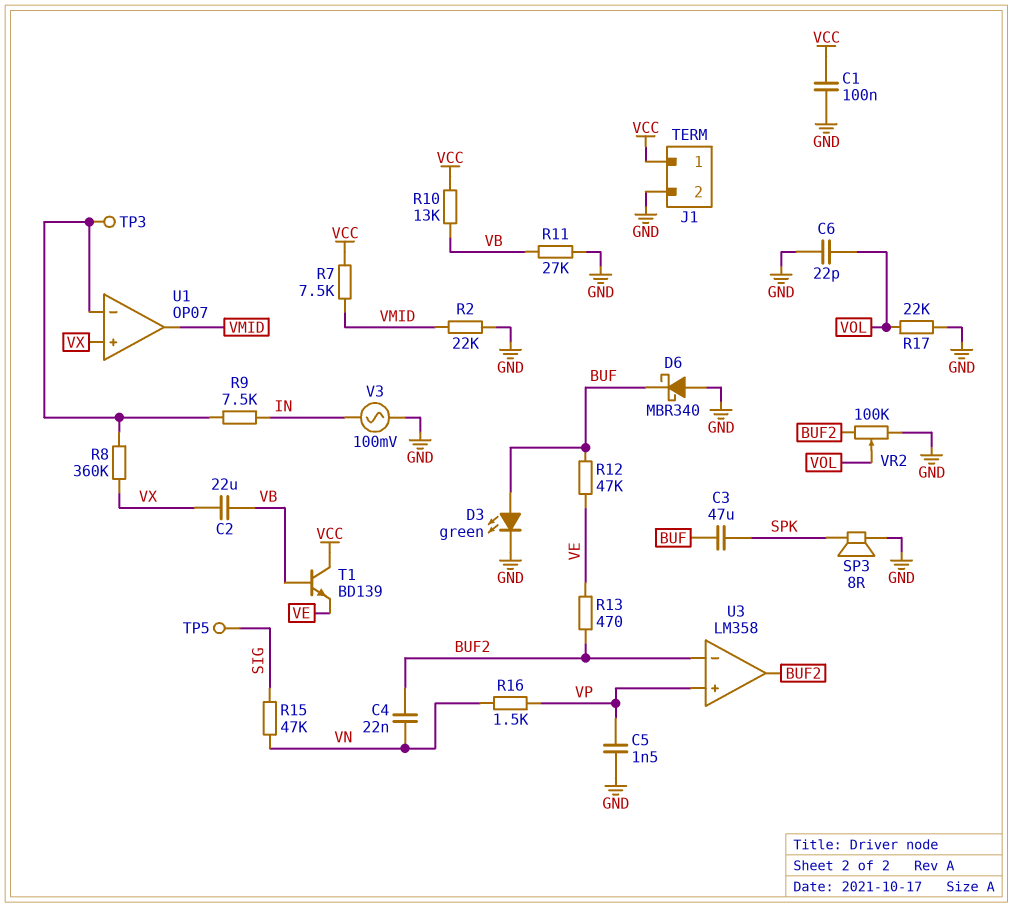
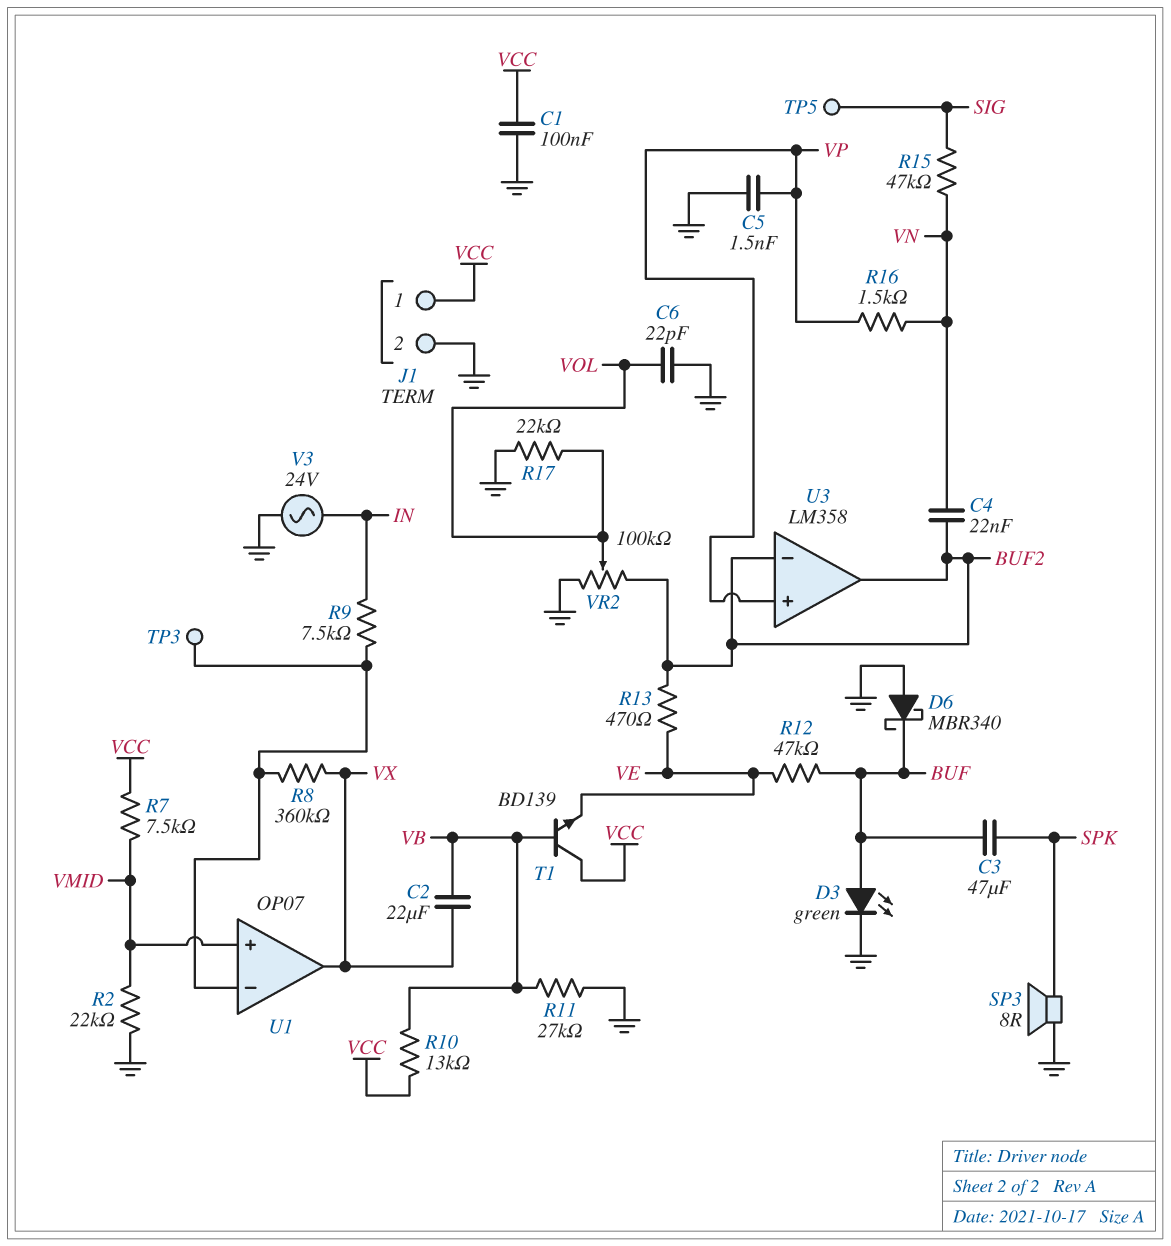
U1 pin in+: VX -> VMID
U1 pin out: VMID -> VX
V3: AC 100mV (GND, IN) -> AC 24V (GND, IN)

